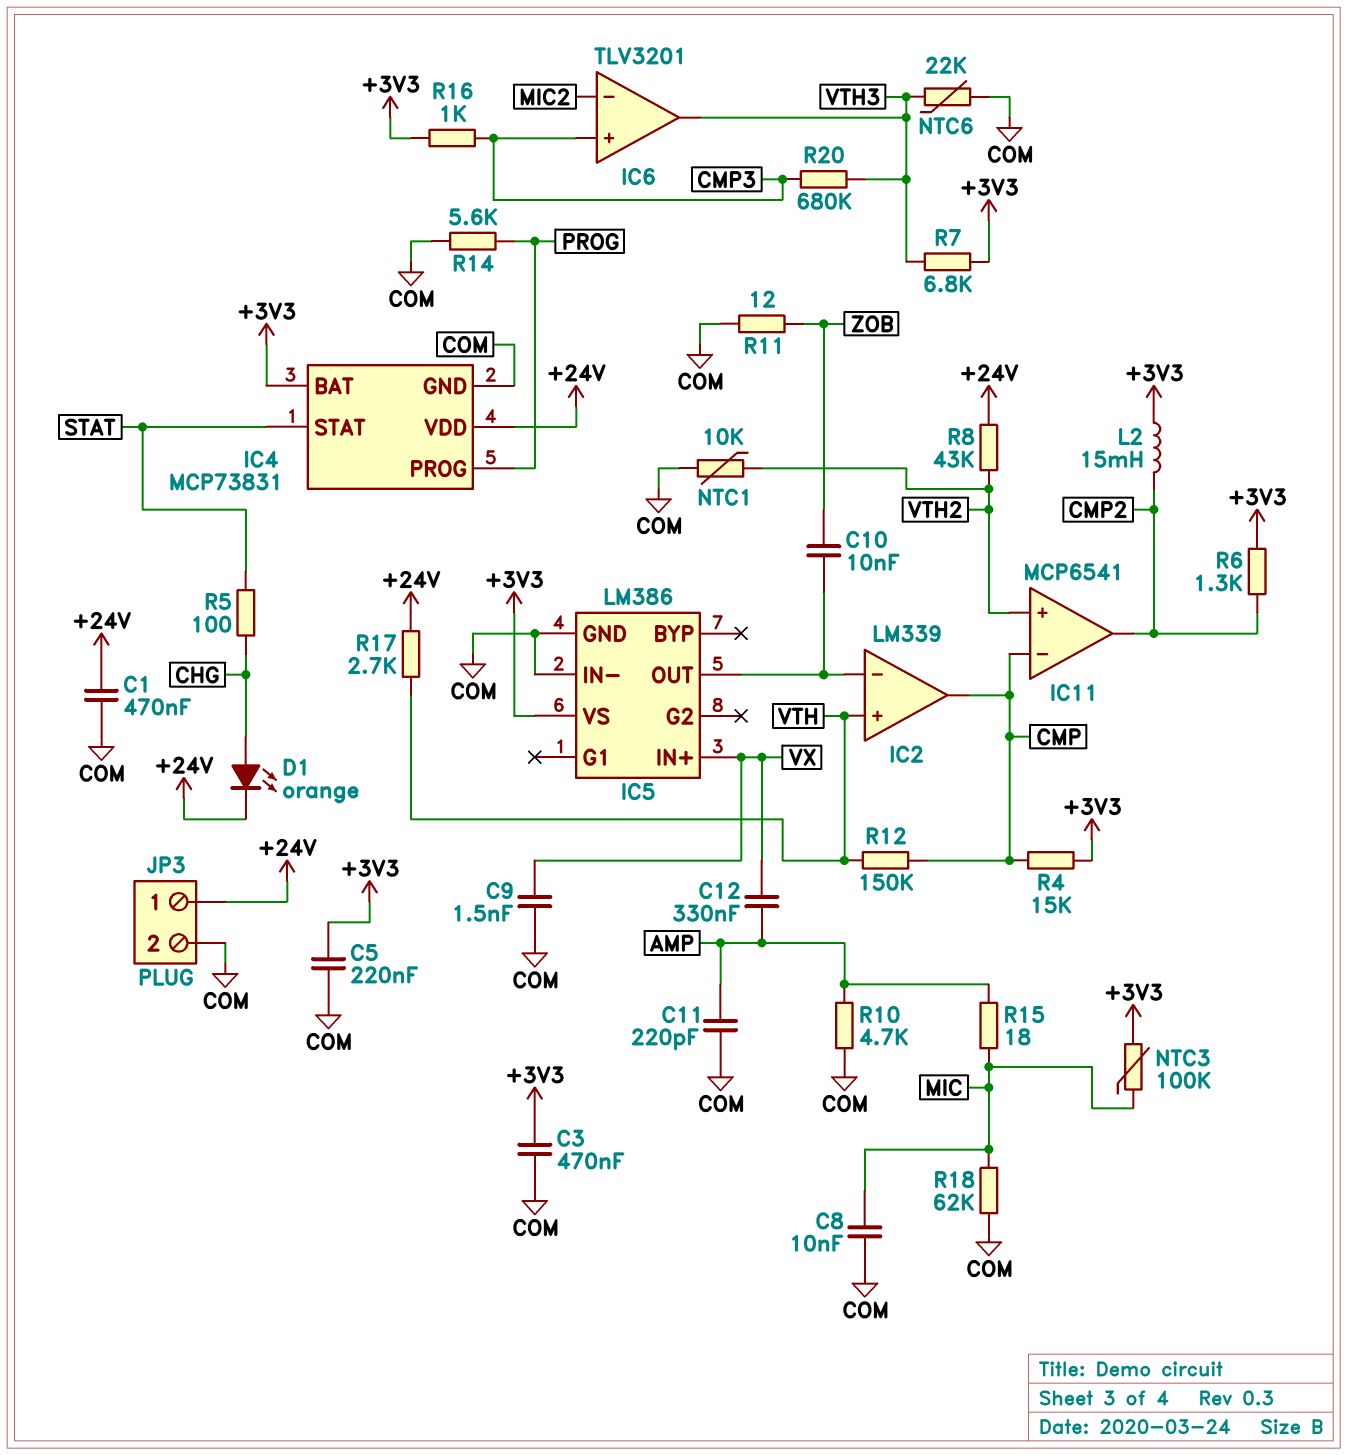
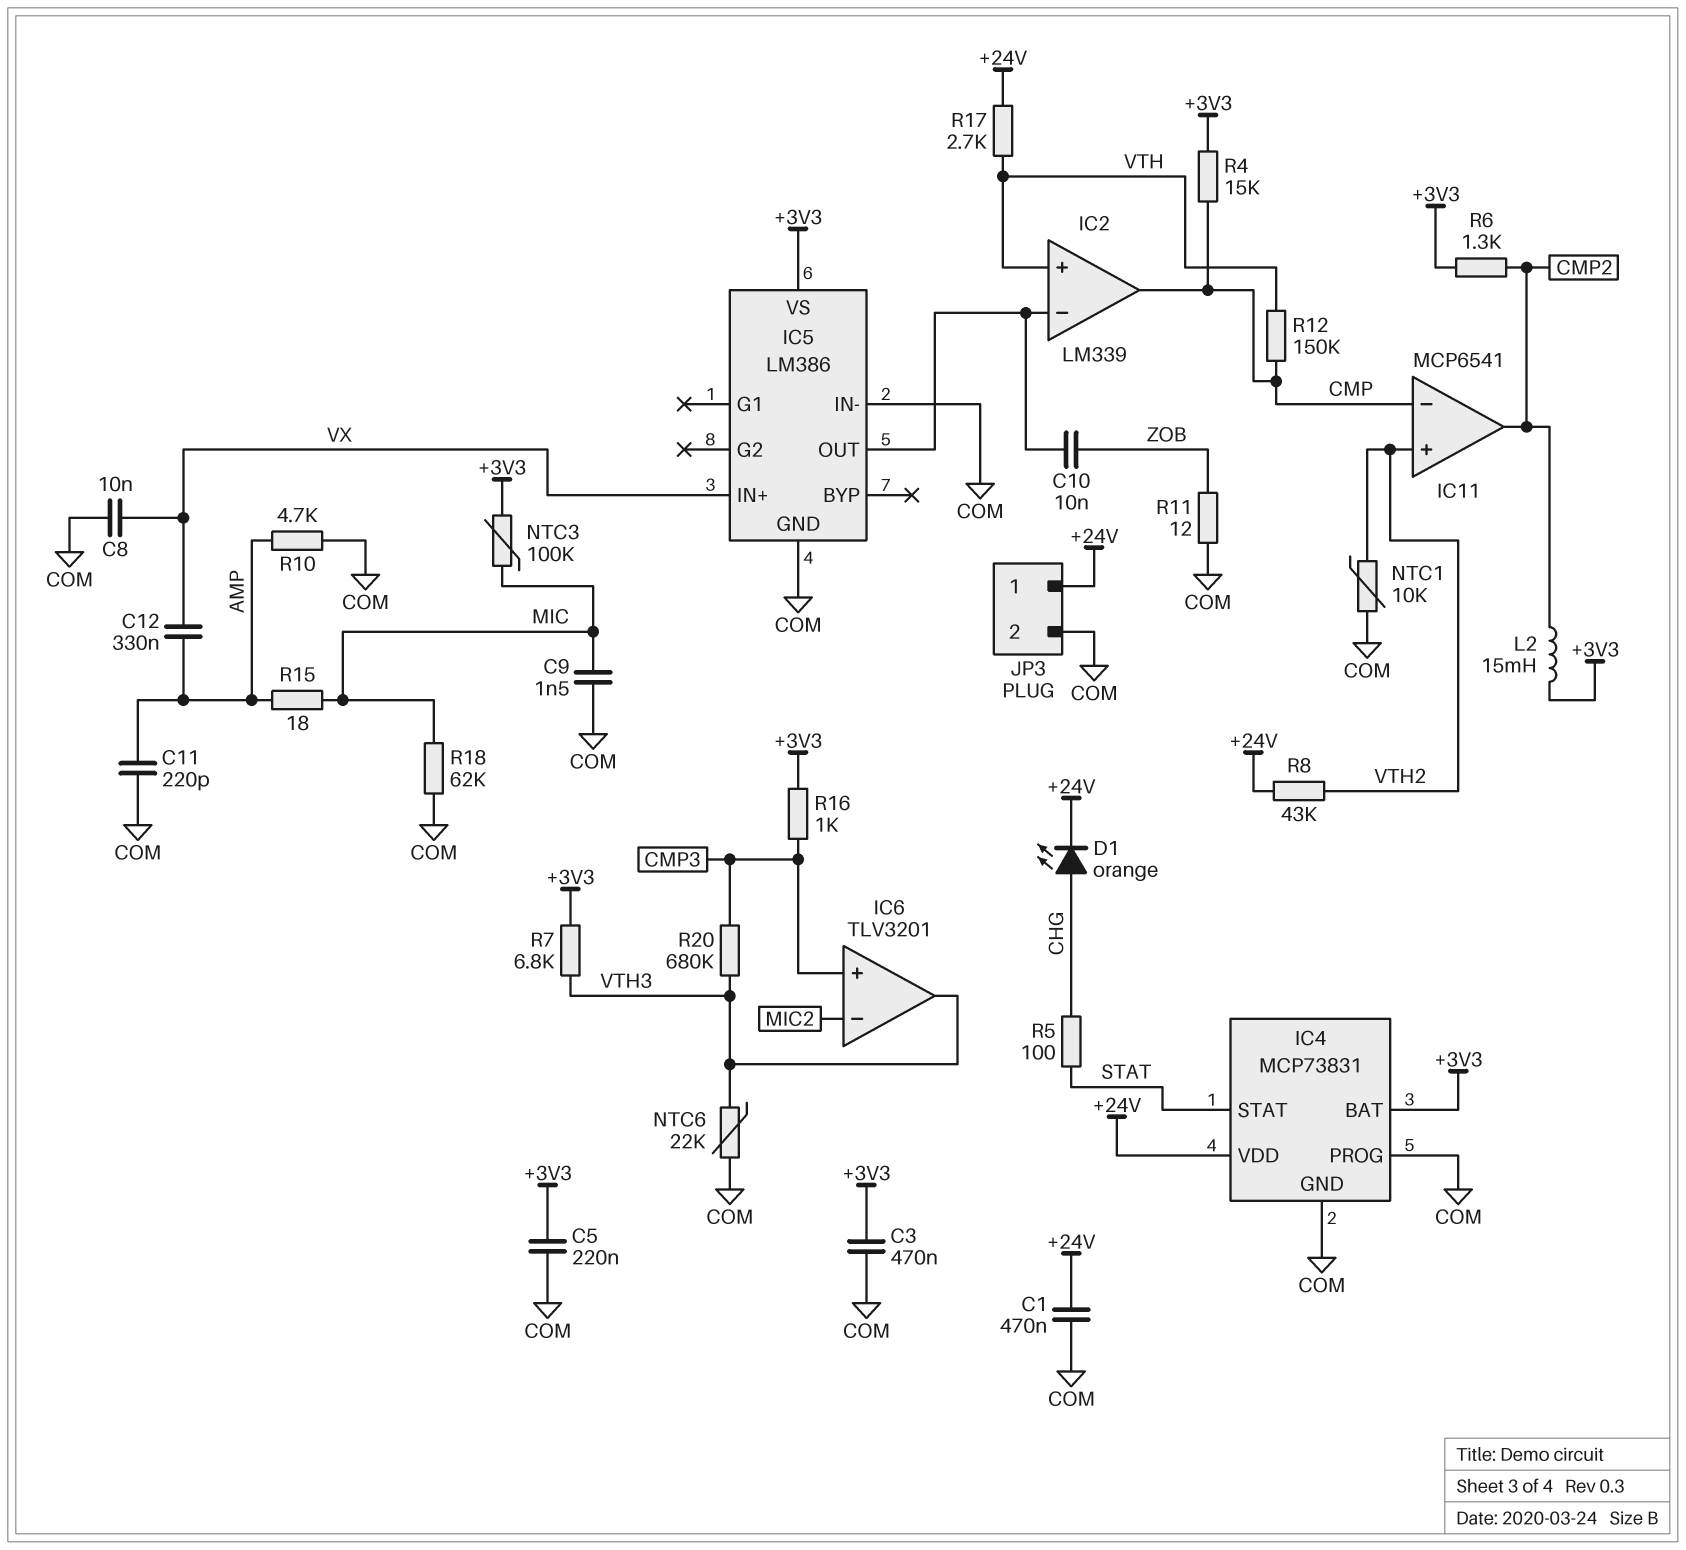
C8: 10nF (COM, MIC) -> 10nF (COM, VX)
C9: 1.5nF (COM, VX) -> 1.5nF (COM, MIC)
IC4 pin PROG: PROG -> COM
R14: 5.6k (COM, PROG) -> none

